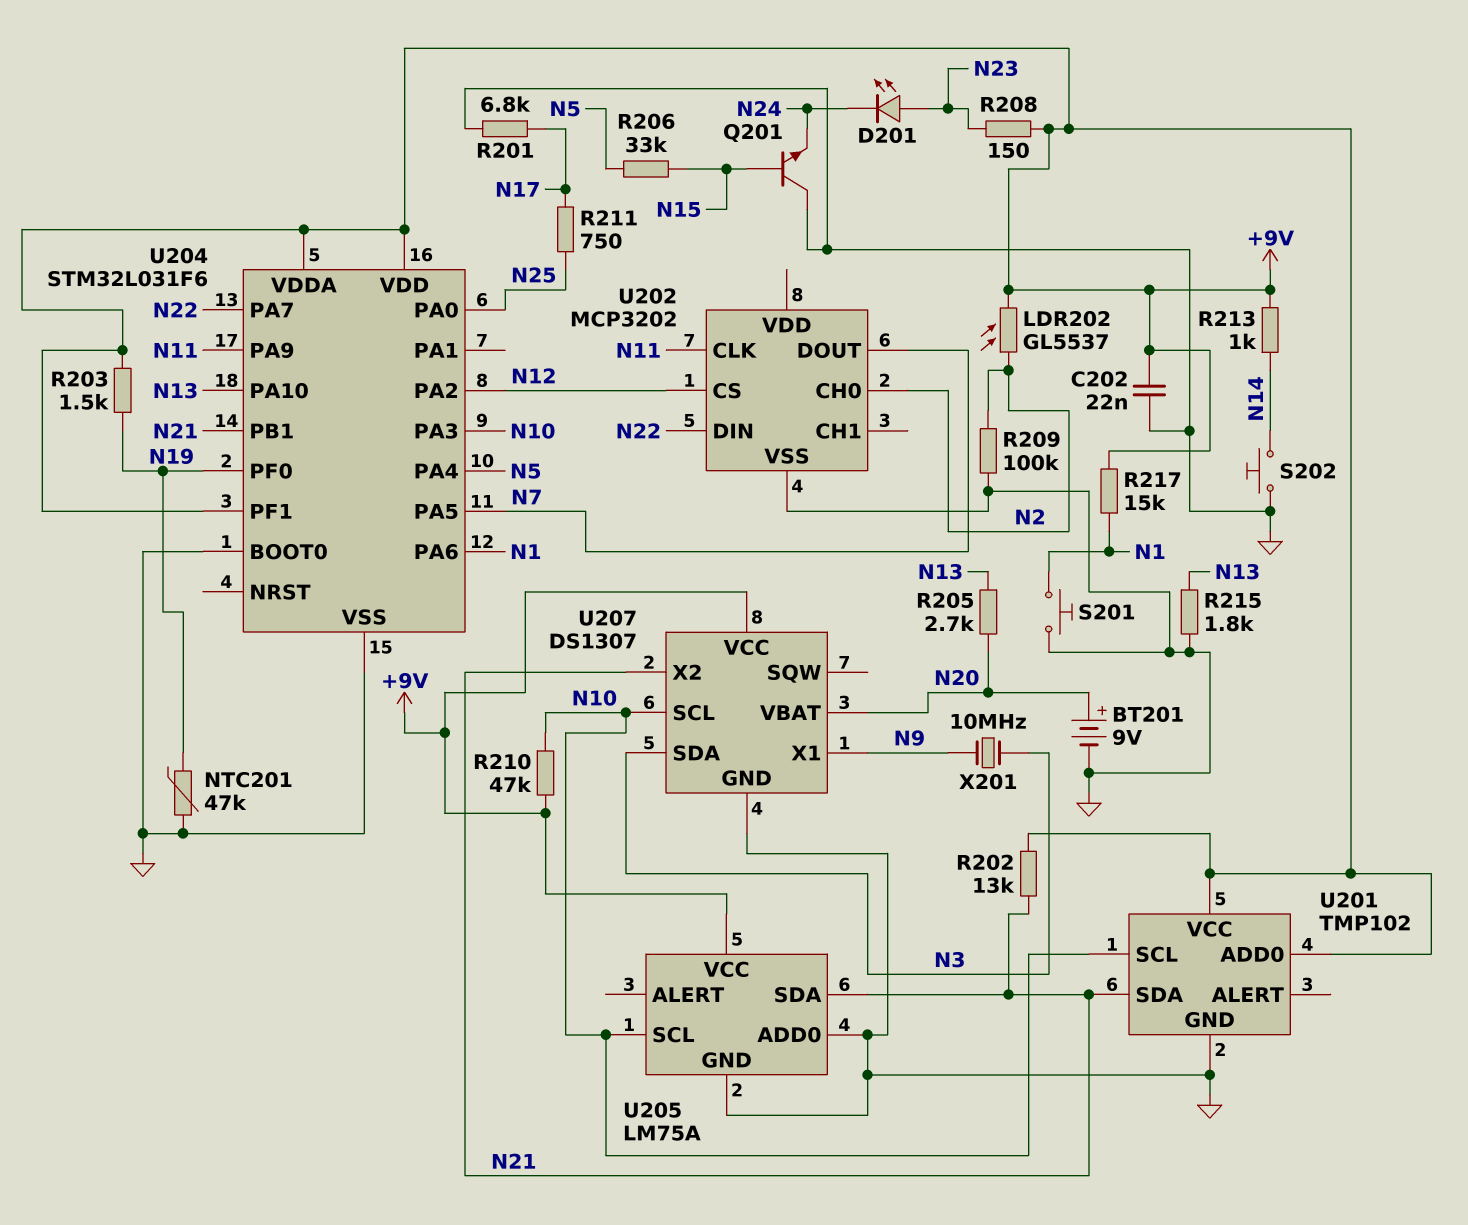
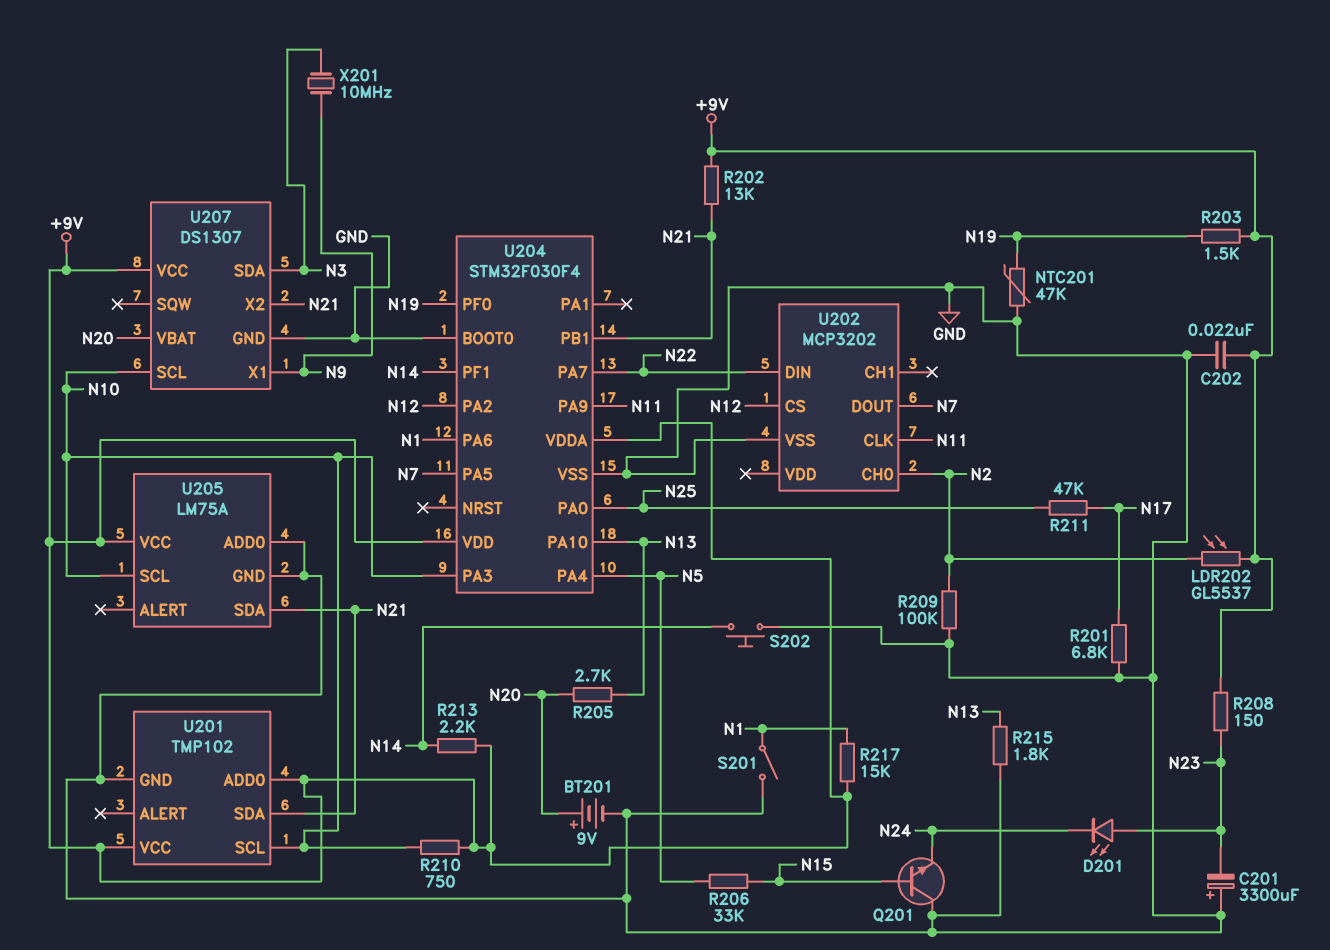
C201: none -> 3300uF (plus GND, minus N23)
R210: 47k (+9V, N10) -> 750 (+9V, N10)
R211: 750 (N17, N25) -> 47k (N17, N25)
R213: 1k (+9V, N14) -> 2.2k (+9V, N14)
S201: button (GND, N1) -> switch (GND, N1)
U204: STM32L031F6 -> STM32F030F4
U204 pin PF1: +9V -> N14

